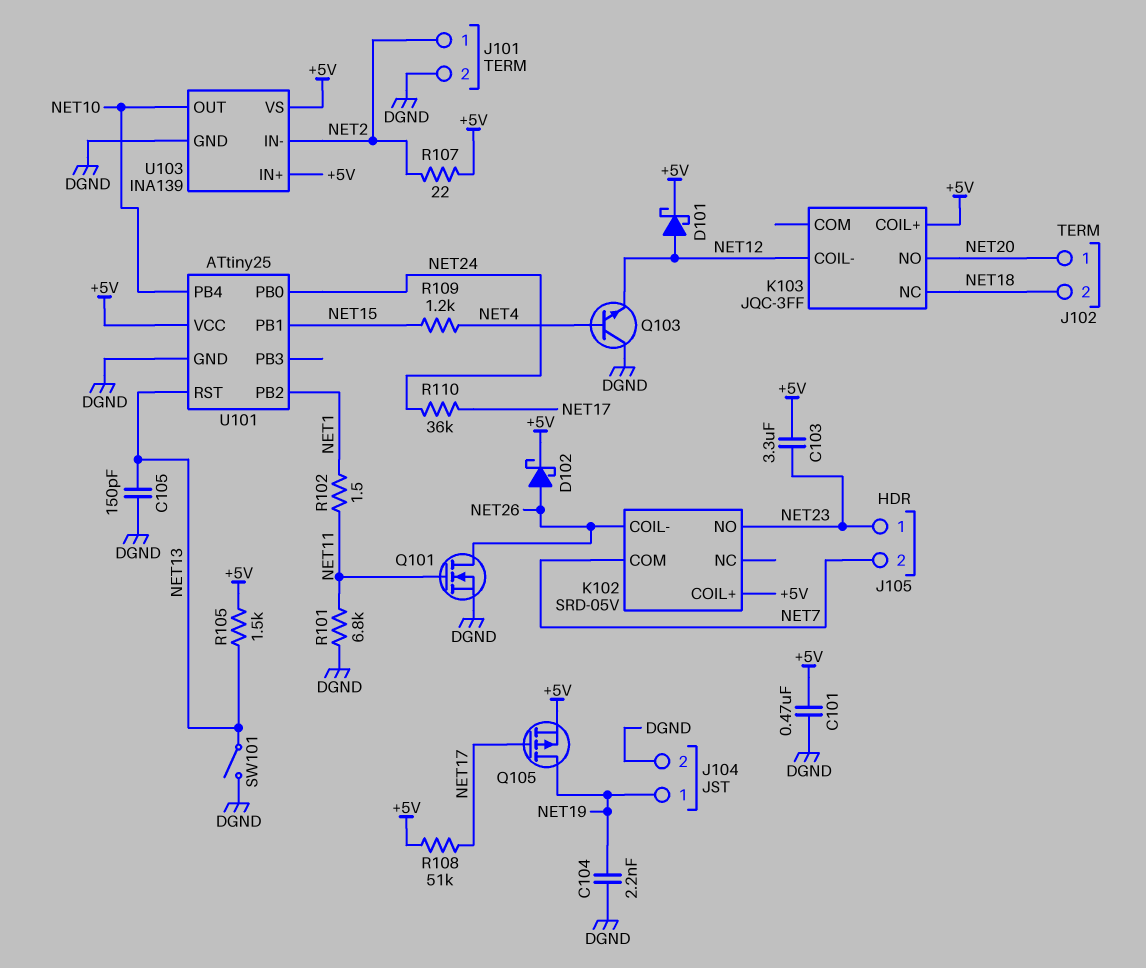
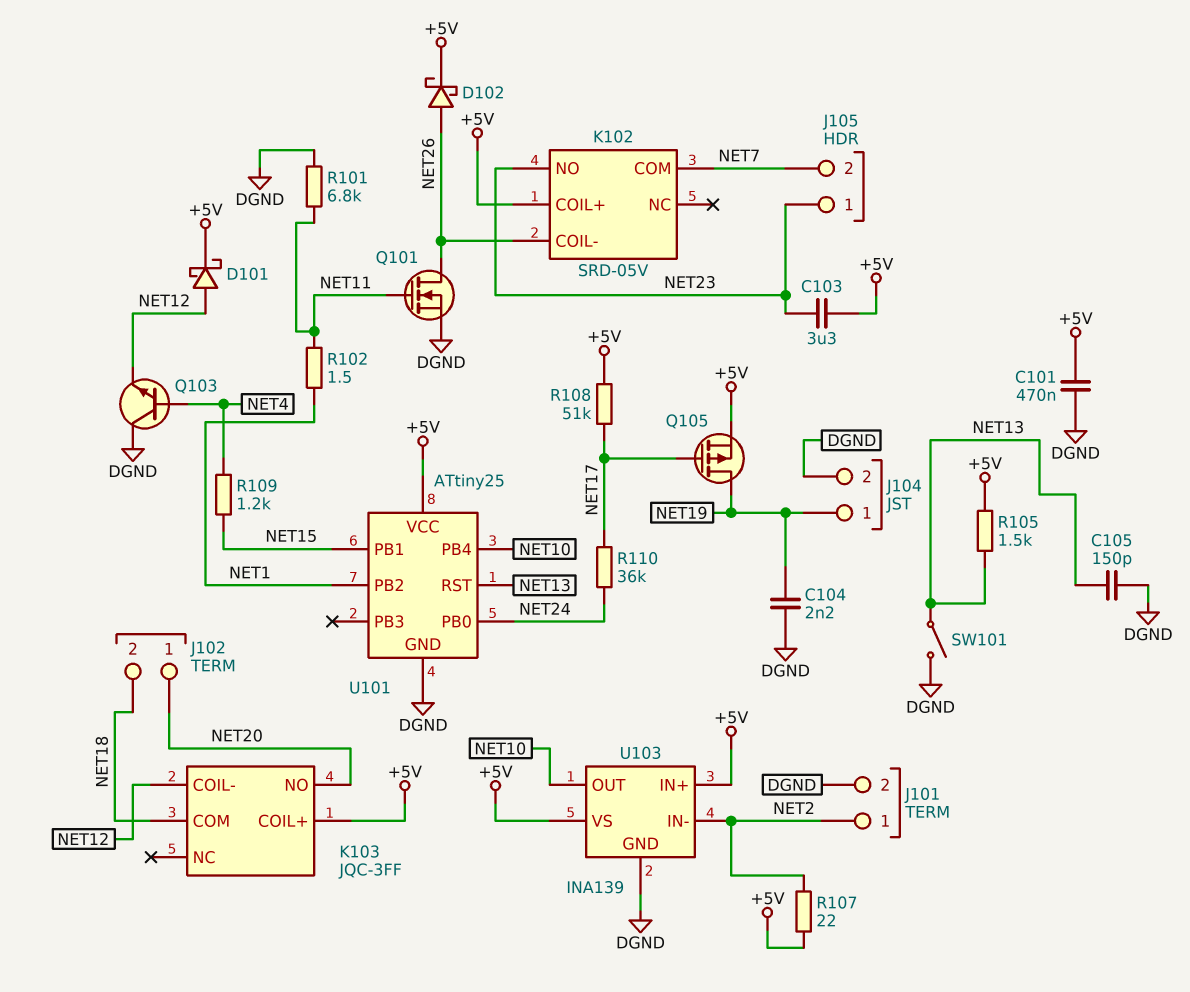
K103 pin COM: none -> NET18
K103 pin NC: NET18 -> none

